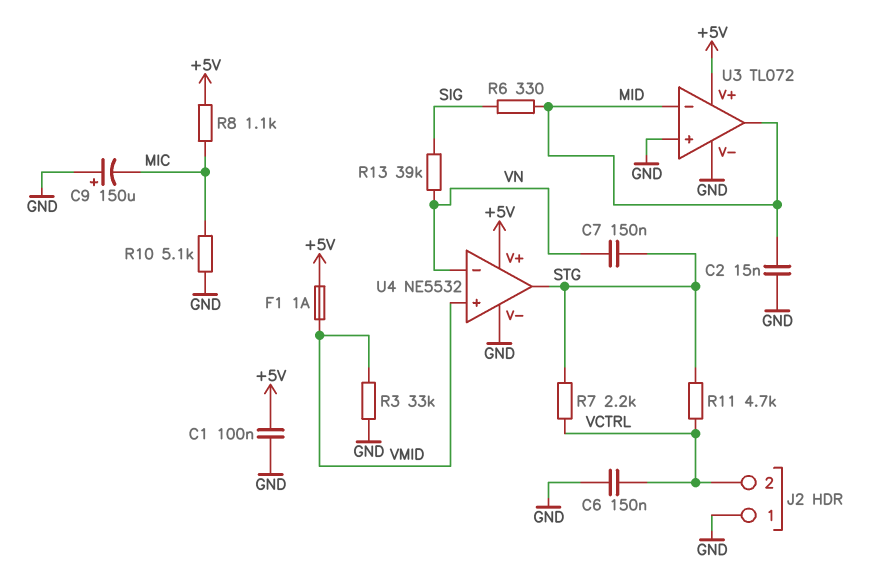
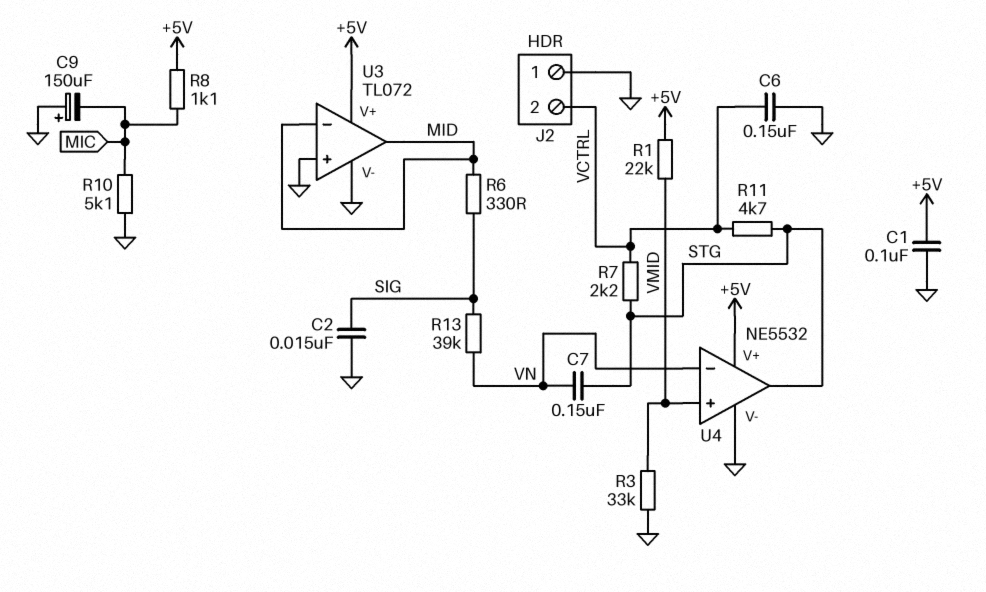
C2: 15nF (GND, MID) -> 15nF (GND, SIG)
F1: 1A (+5V, VMID) -> none
R1: none -> 22k (+5V, VMID)

